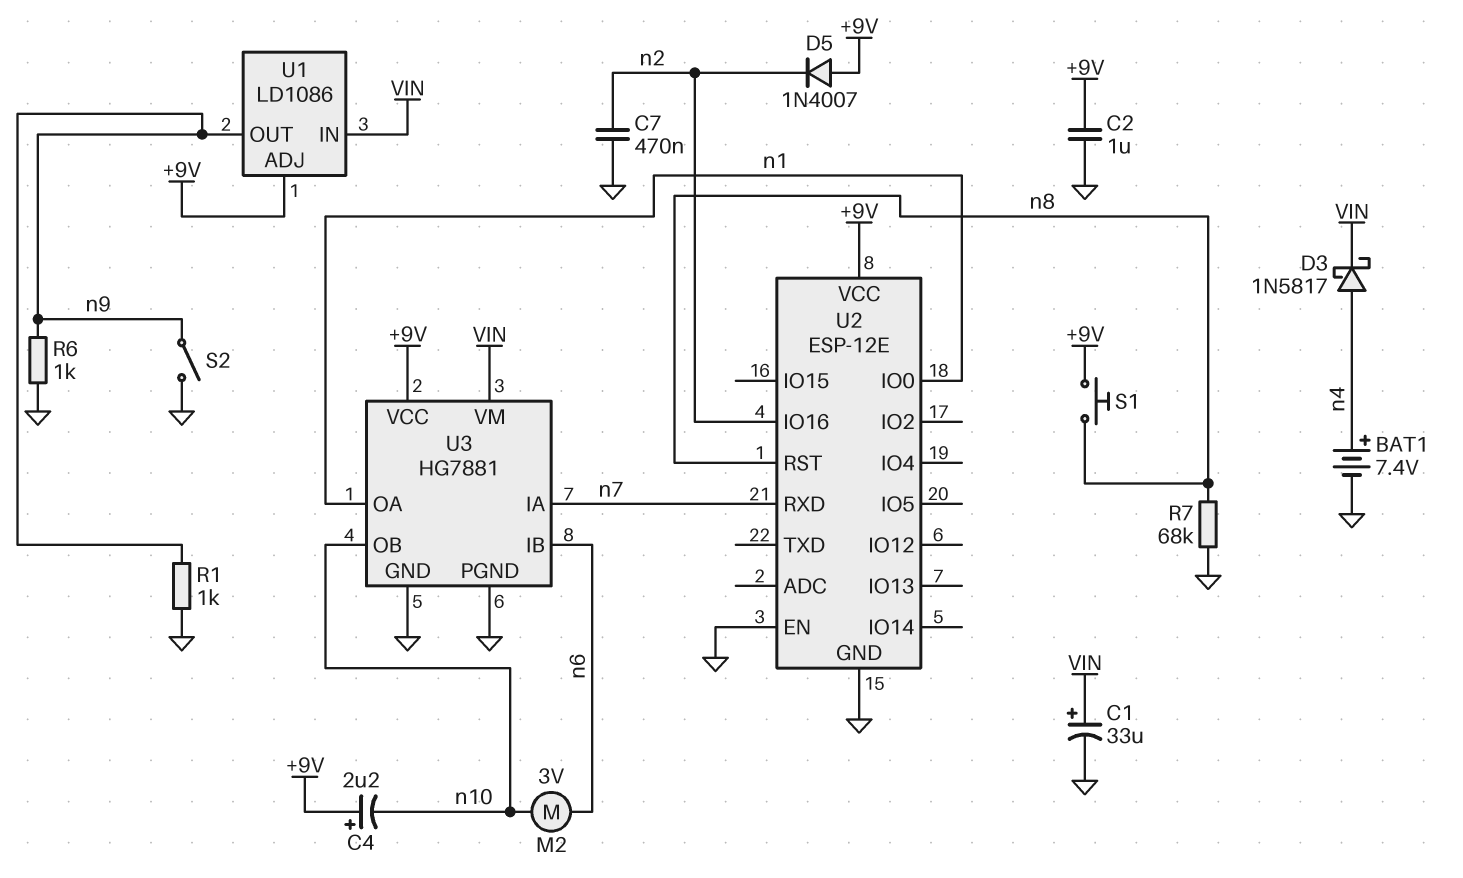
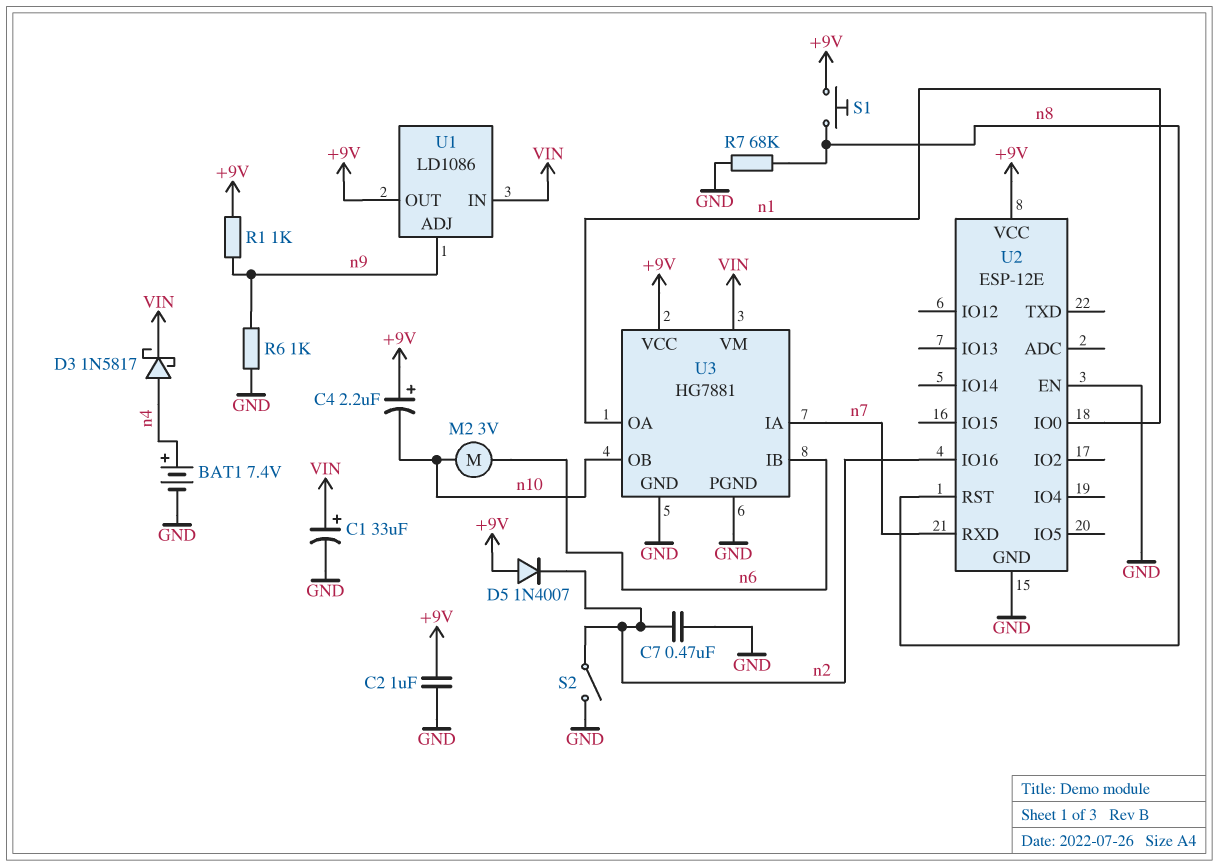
R1: 1k (GND, n9) -> 1k (+9V, n9)
S2: switch (GND, n9) -> switch (GND, n2)
U1 pin ADJ: +9V -> n9
U1 pin OUT: n9 -> +9V

